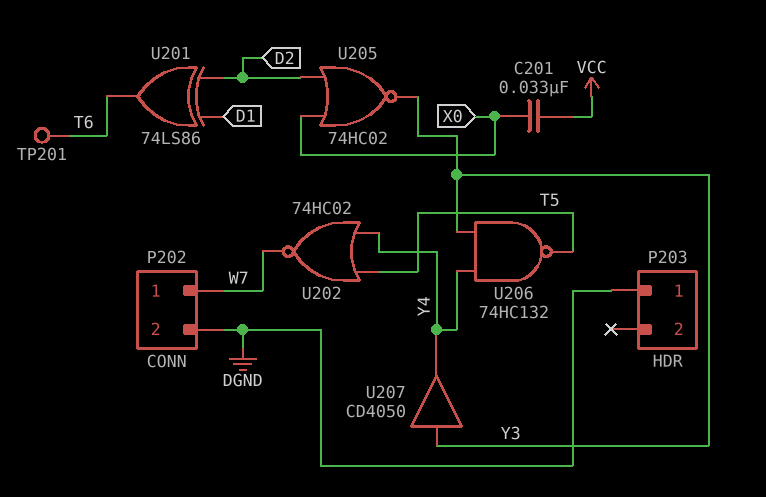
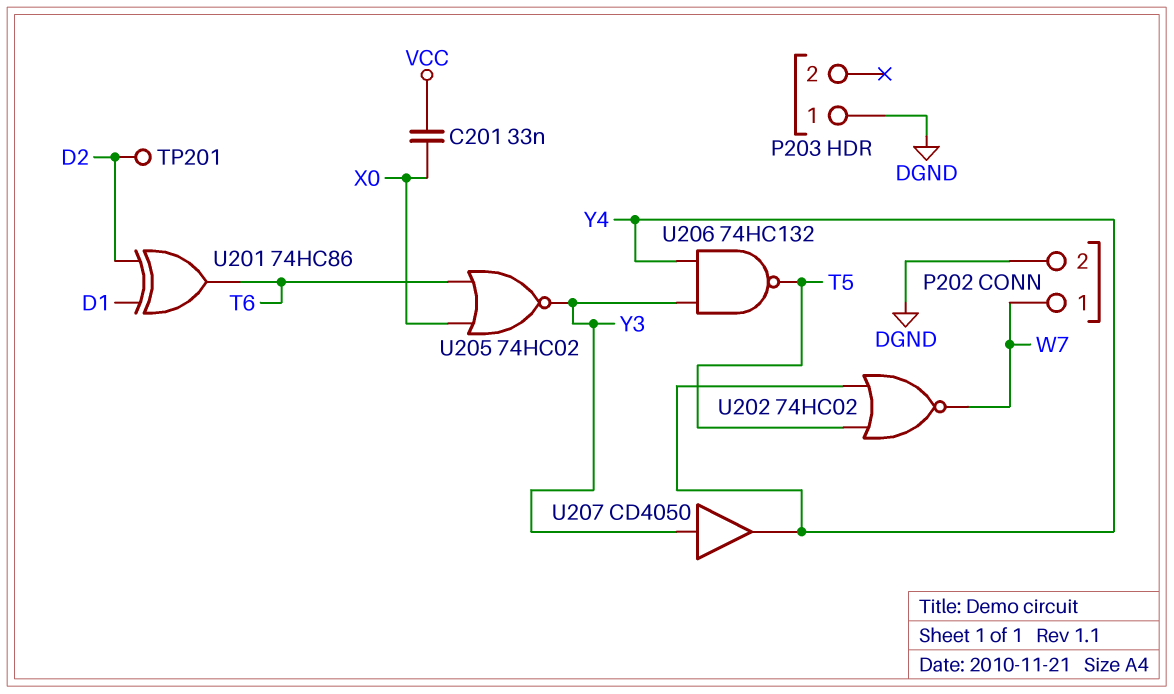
TP201: test point (T6) -> test point (D2)
U201: XOR 74LS86 (in D1, in D2, out T6) -> XOR 74HC86 (in D1, in D2, out T6)
U205: NOR 74HC02 (in D2, in X0, out Y3) -> NOR 74HC02 (in T6, in X0, out Y3)

